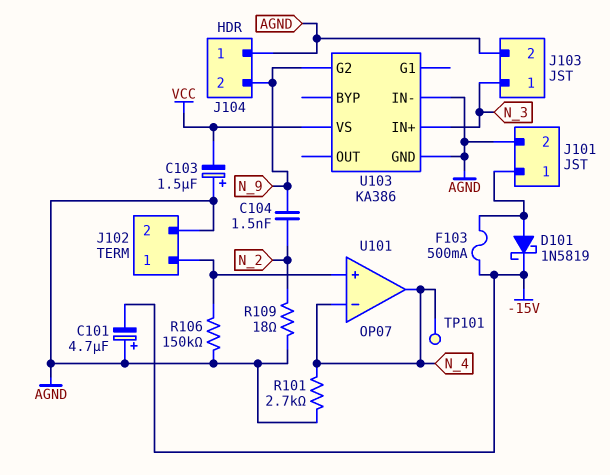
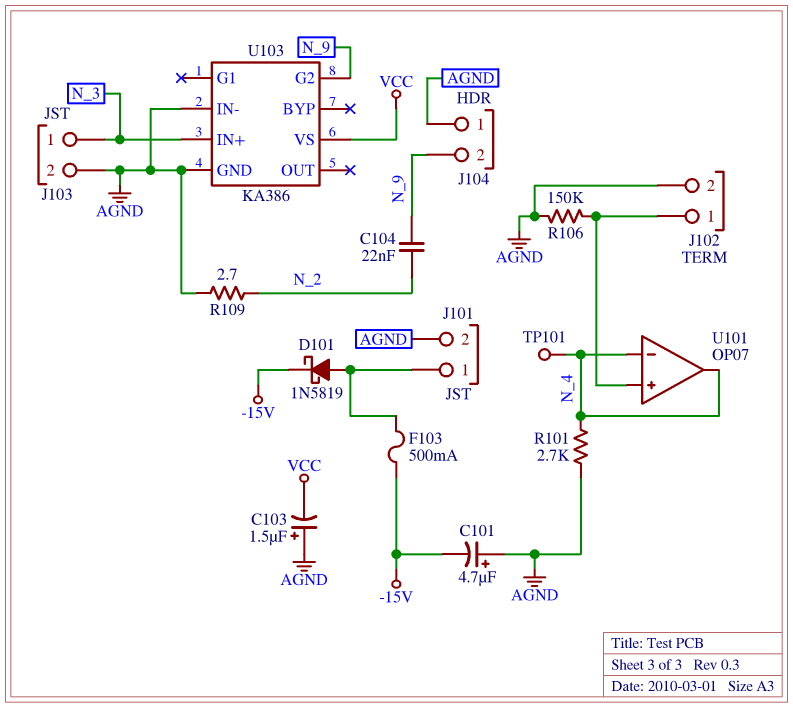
C104: 1.5nF (N_2, N_9) -> 22nF (N_2, N_9)
R109: 18 (AGND, N_2) -> 2.7 (AGND, N_2)

